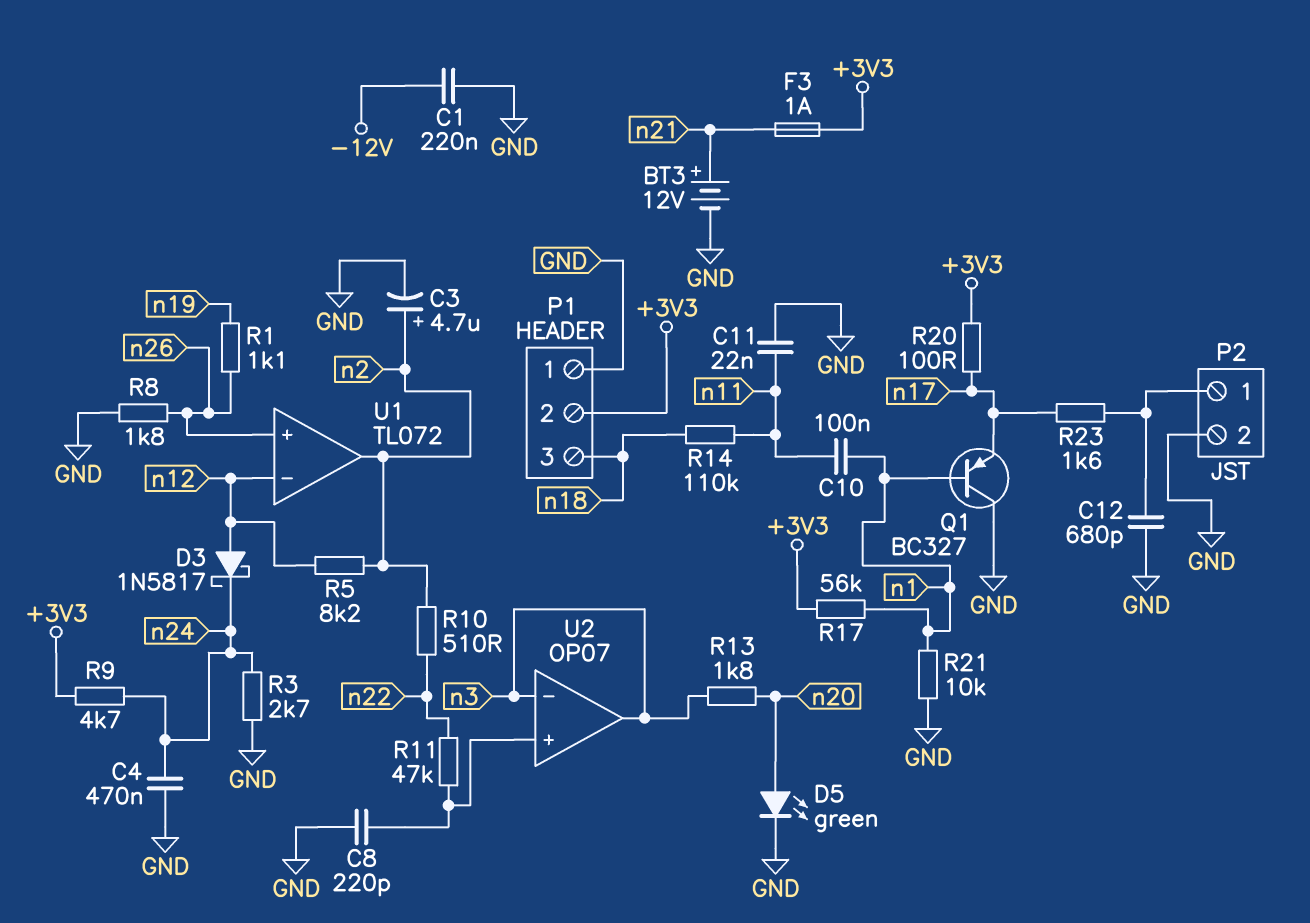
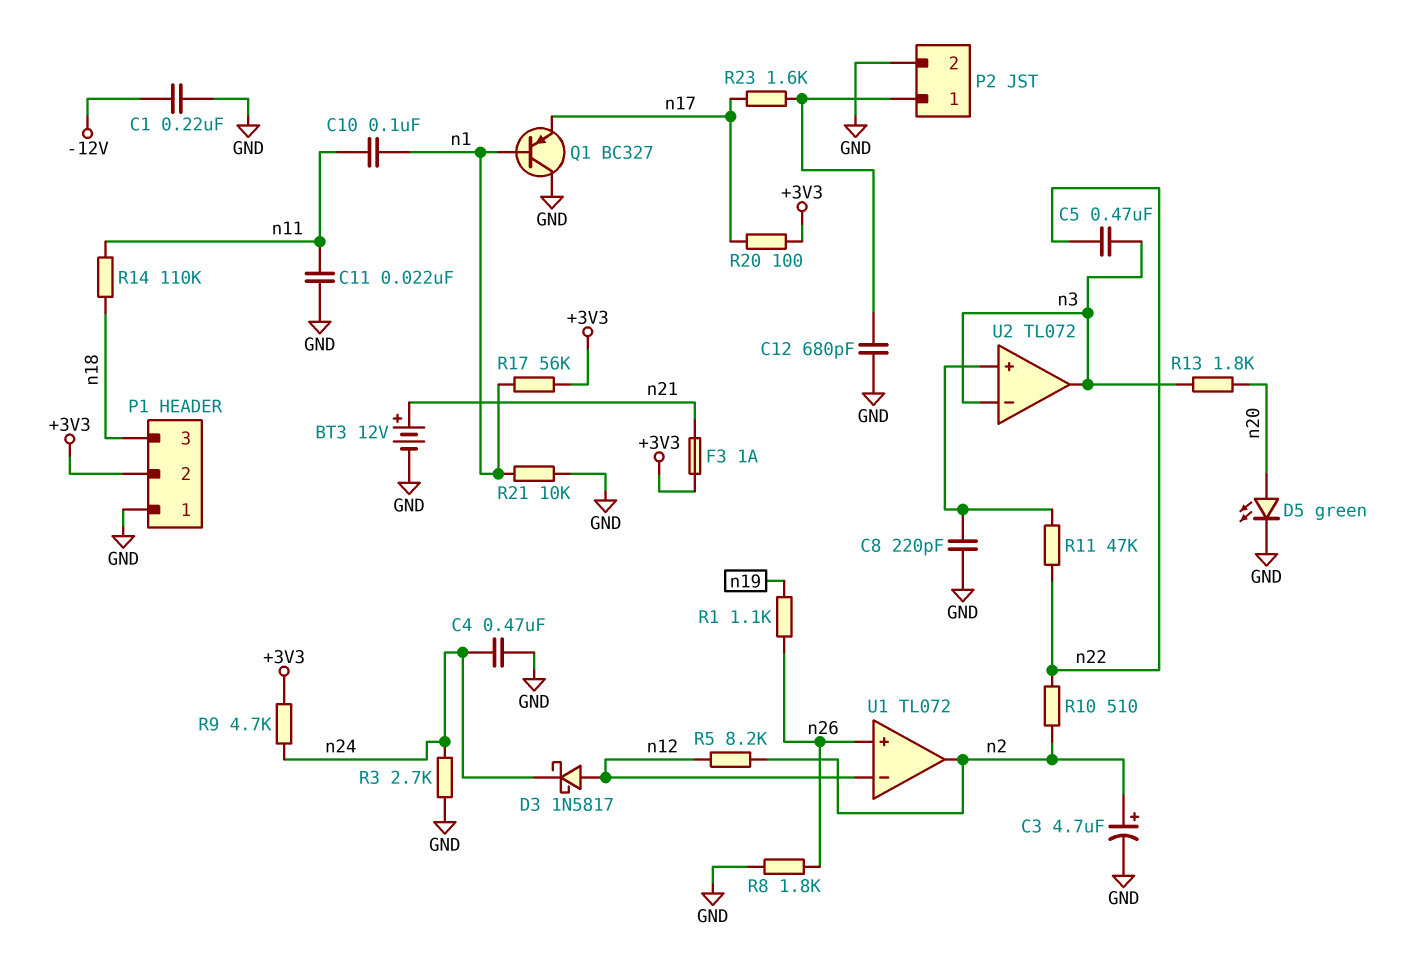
C5: none -> 470nF (n3, n22)
U2: OP07 -> TL072

